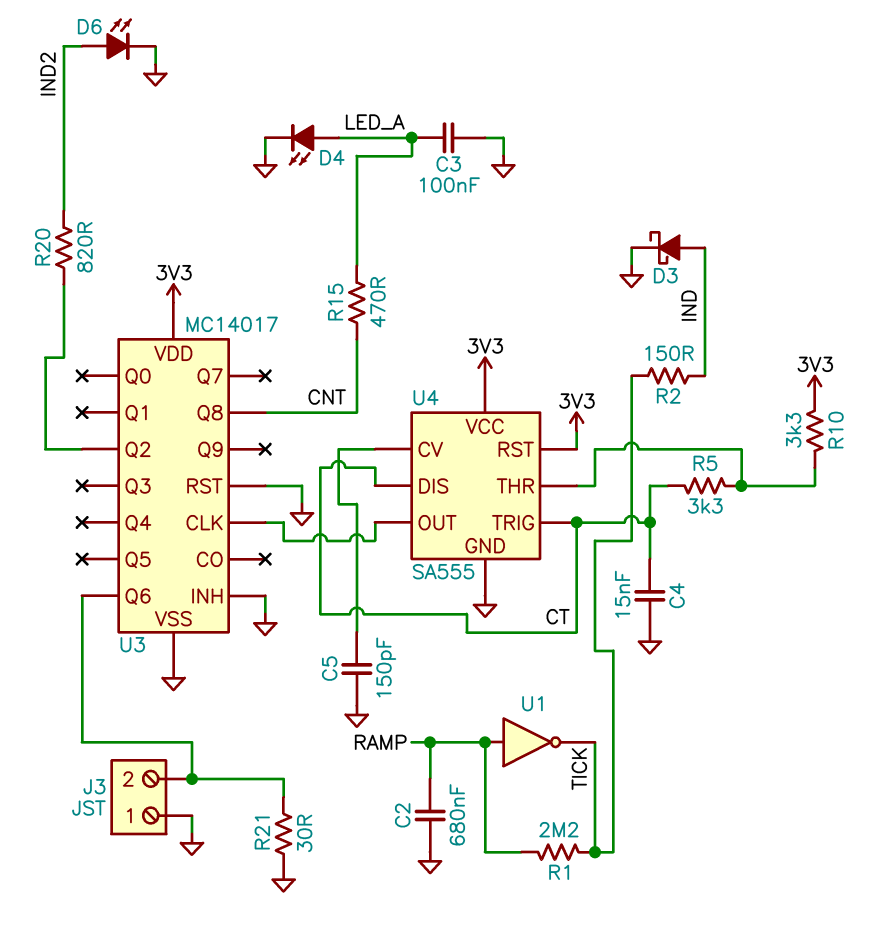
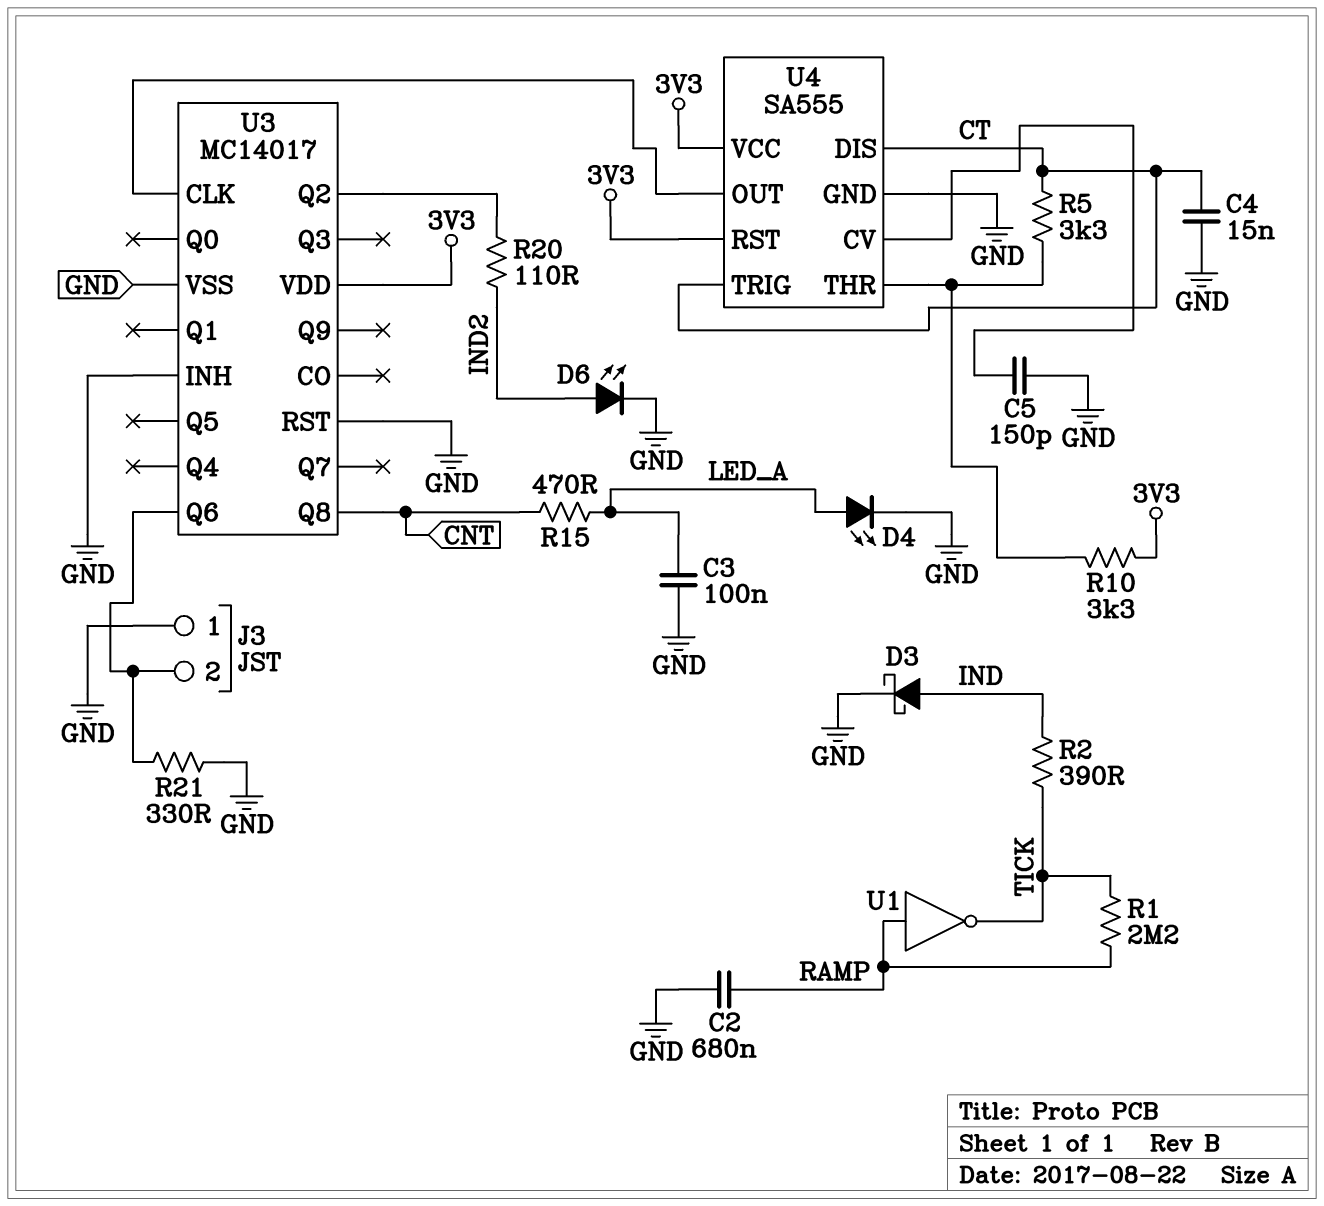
R2: 150 (IND, TICK) -> 390 (IND, TICK)
R20: 820 (IND2, U3/Q2) -> 110 (IND2, U3/Q2)
R21: 30 (GND, J3/2) -> 330 (GND, J3/2)

